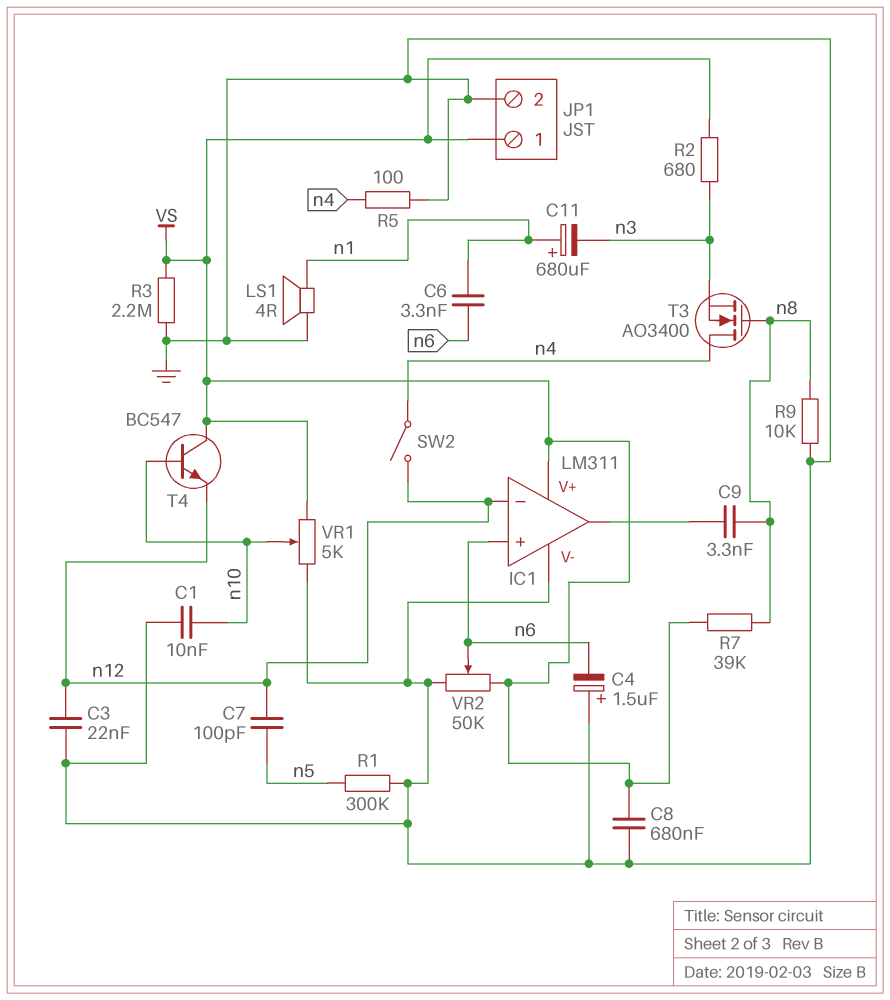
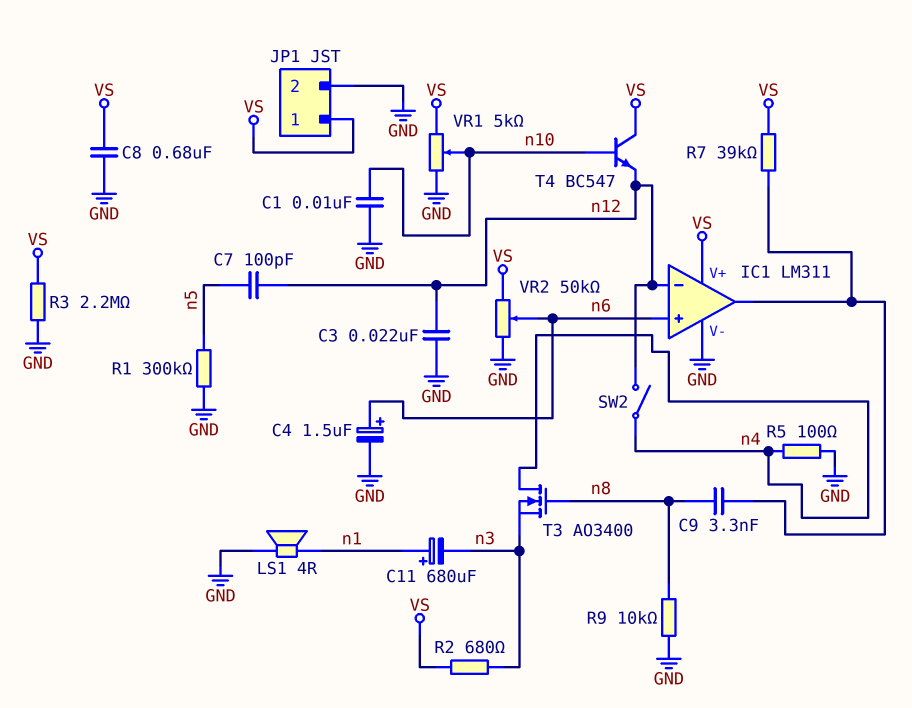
C4: 1.5uF (plus GND, minus n6) -> 1.5uF (plus n6, minus GND)
C6: 3.3nF (n1, n6) -> none
R7: 39k (VS, n8) -> 39k (IC1/out, VS)

